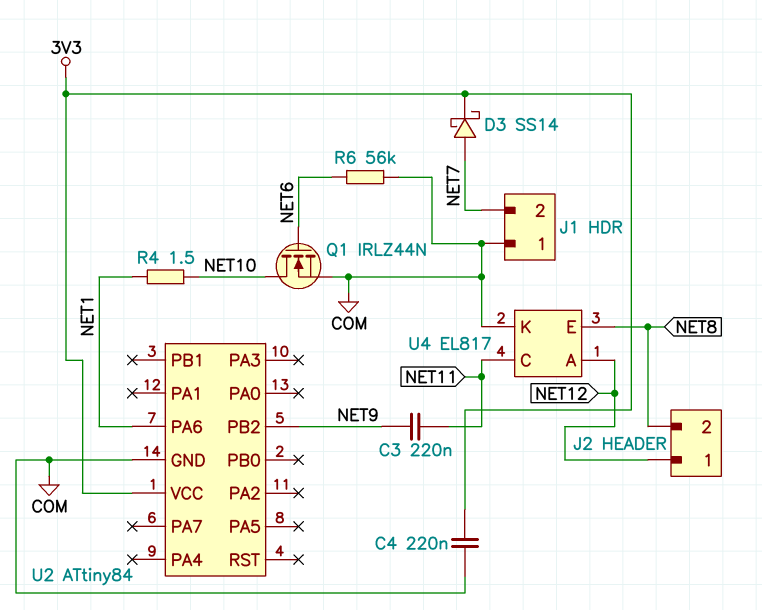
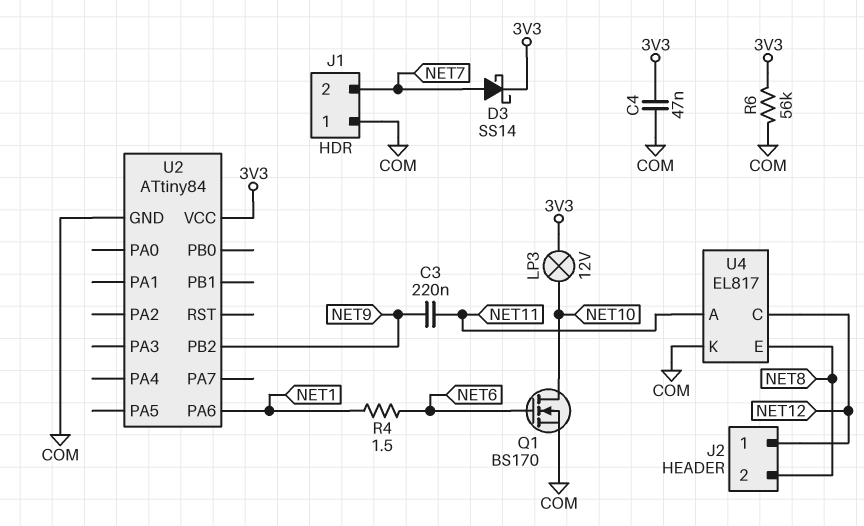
C4: 220nF (3V3, COM) -> 47nF (3V3, COM)
LP3: none -> lamp 12V (3V3, NET10)
Q1: NMOS IRLZ44N (G NET6, D NET10, S COM) -> NMOS BS170 (G NET6, D NET10, S COM)
R4: 1.5 (NET1, NET10) -> 1.5 (NET1, NET6)
R6: 56k (COM, NET6) -> 56k (3V3, COM)
U4 pin A: NET12 -> NET11
U4 pin C: NET11 -> NET12

